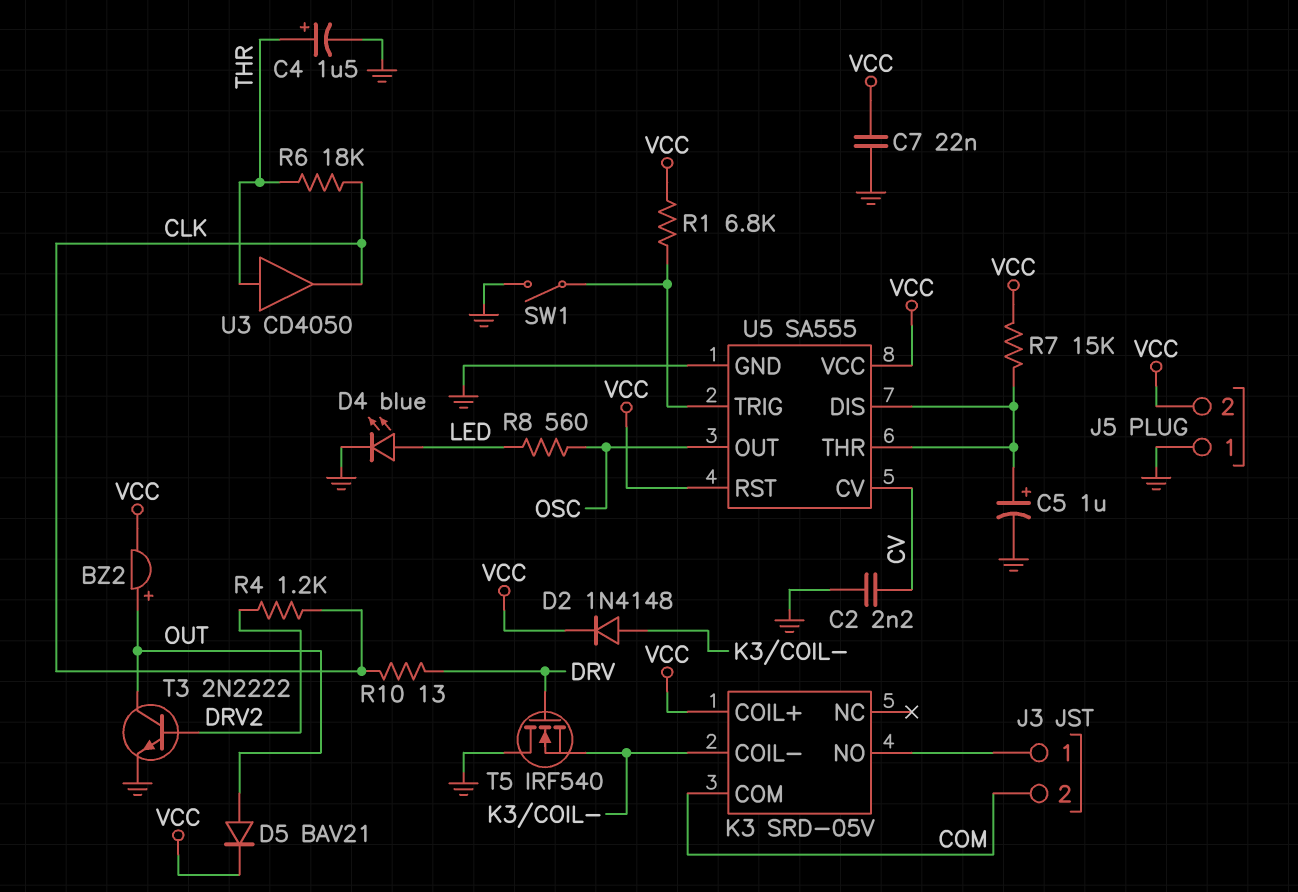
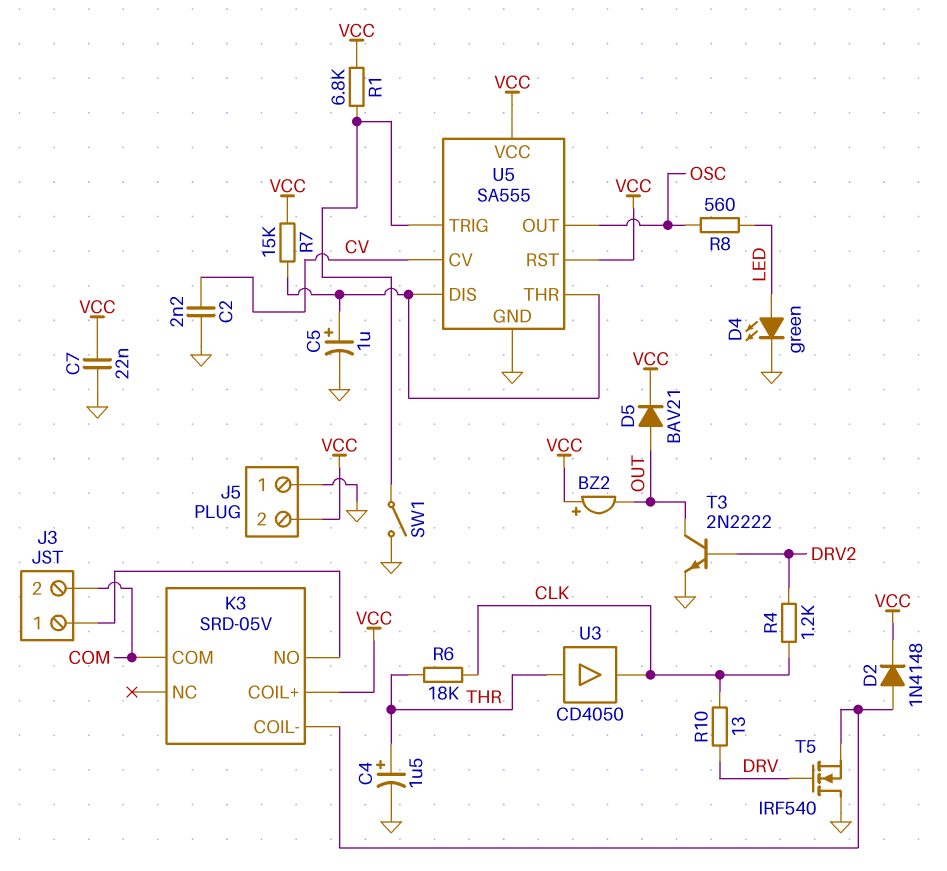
BZ2: buzzer (plus OUT, minus VCC) -> buzzer (plus VCC, minus OUT)
D4: LED blue (A LED, K GND) -> LED green (A LED, K GND)

